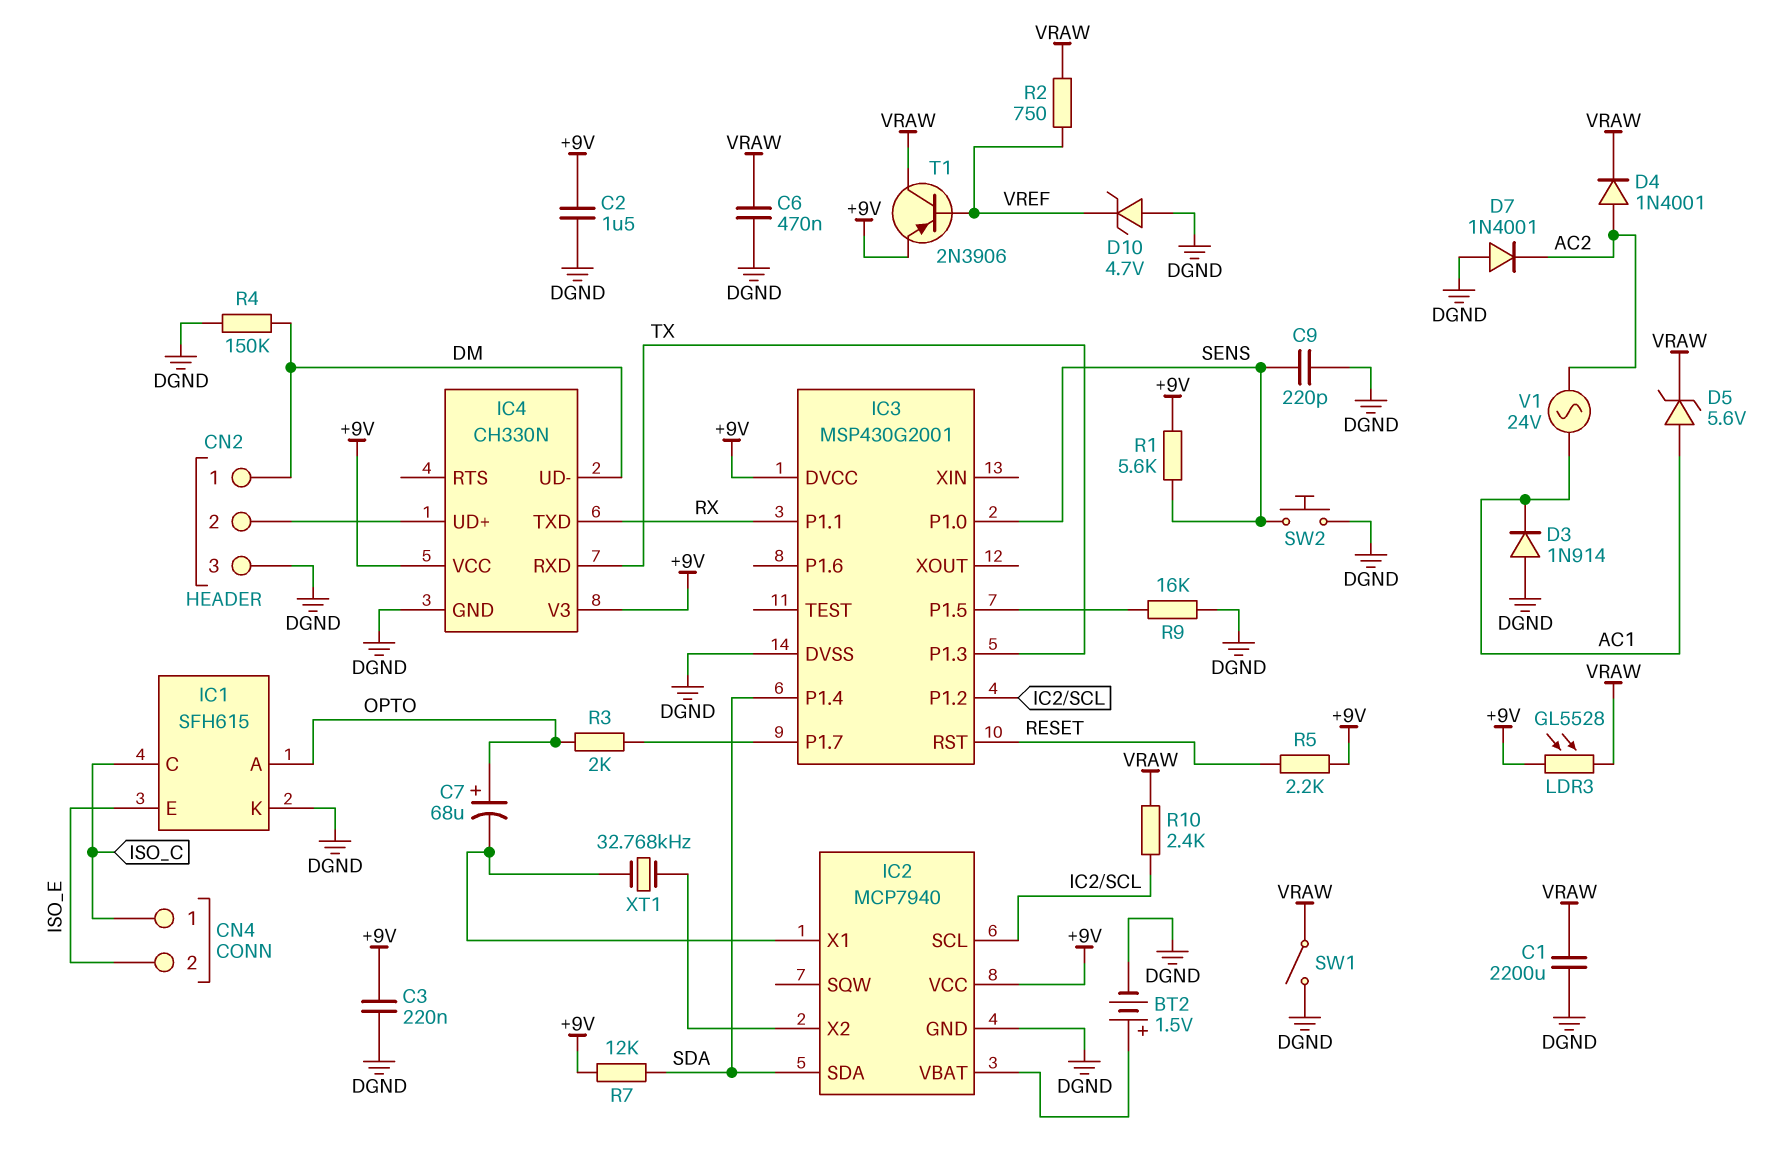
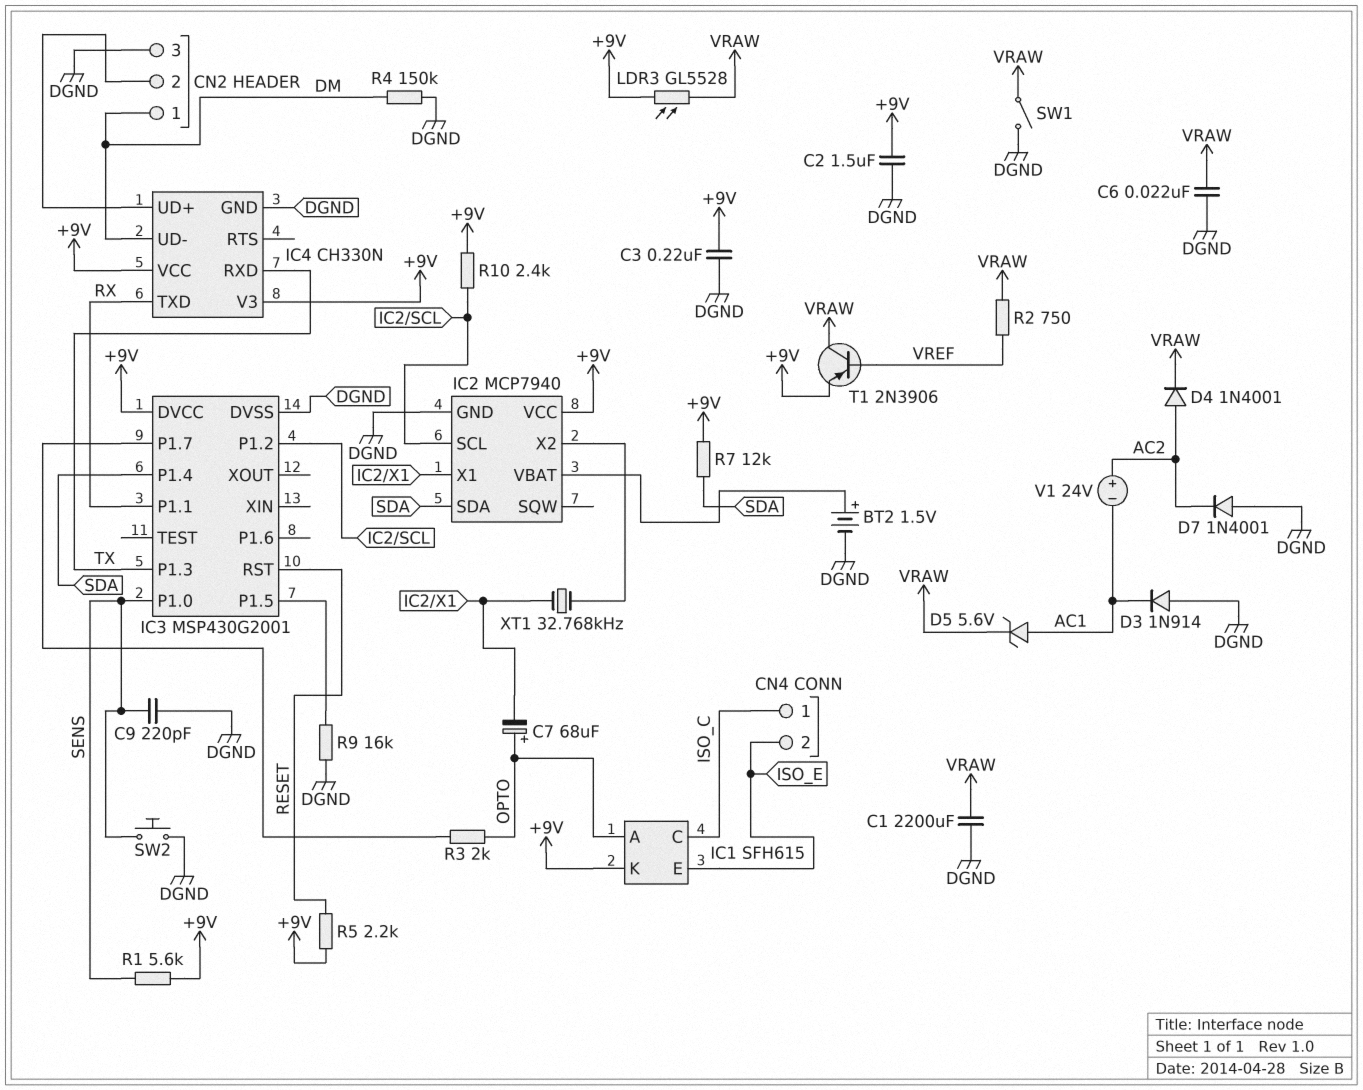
C6: 470nF (DGND, VRAW) -> 22nF (DGND, VRAW)
D10: zener 4.7V (A DGND, K VREF) -> none
IC1 pin K: DGND -> +9V
R10: 2.4k (IC2/SCL, VRAW) -> 2.4k (+9V, IC2/SCL)
V1: AC 24V (AC1, AC2) -> 24V (plus AC2, minus AC1)

